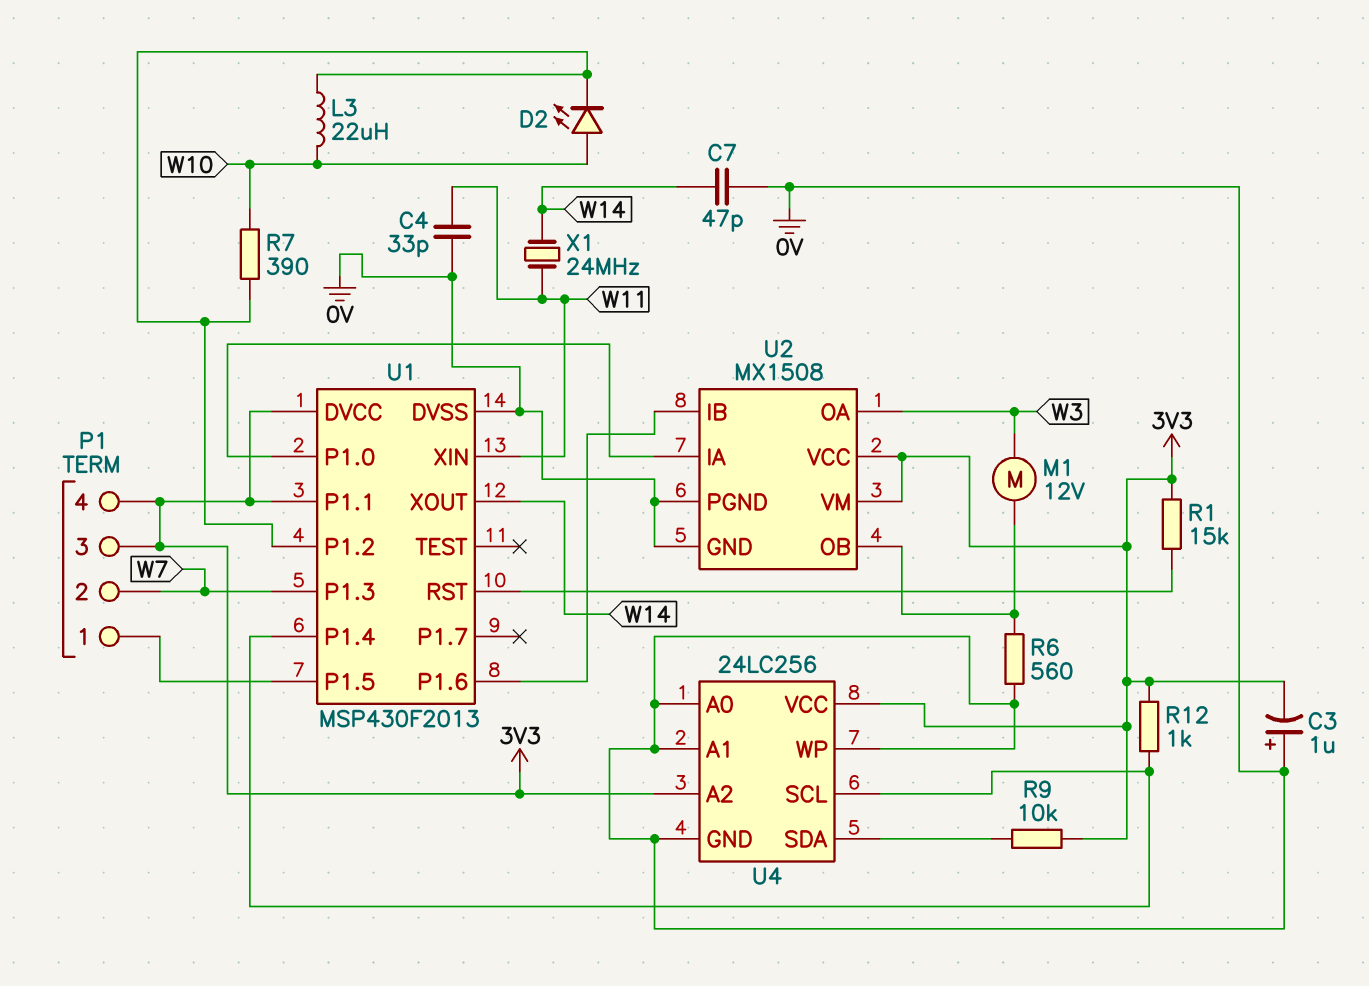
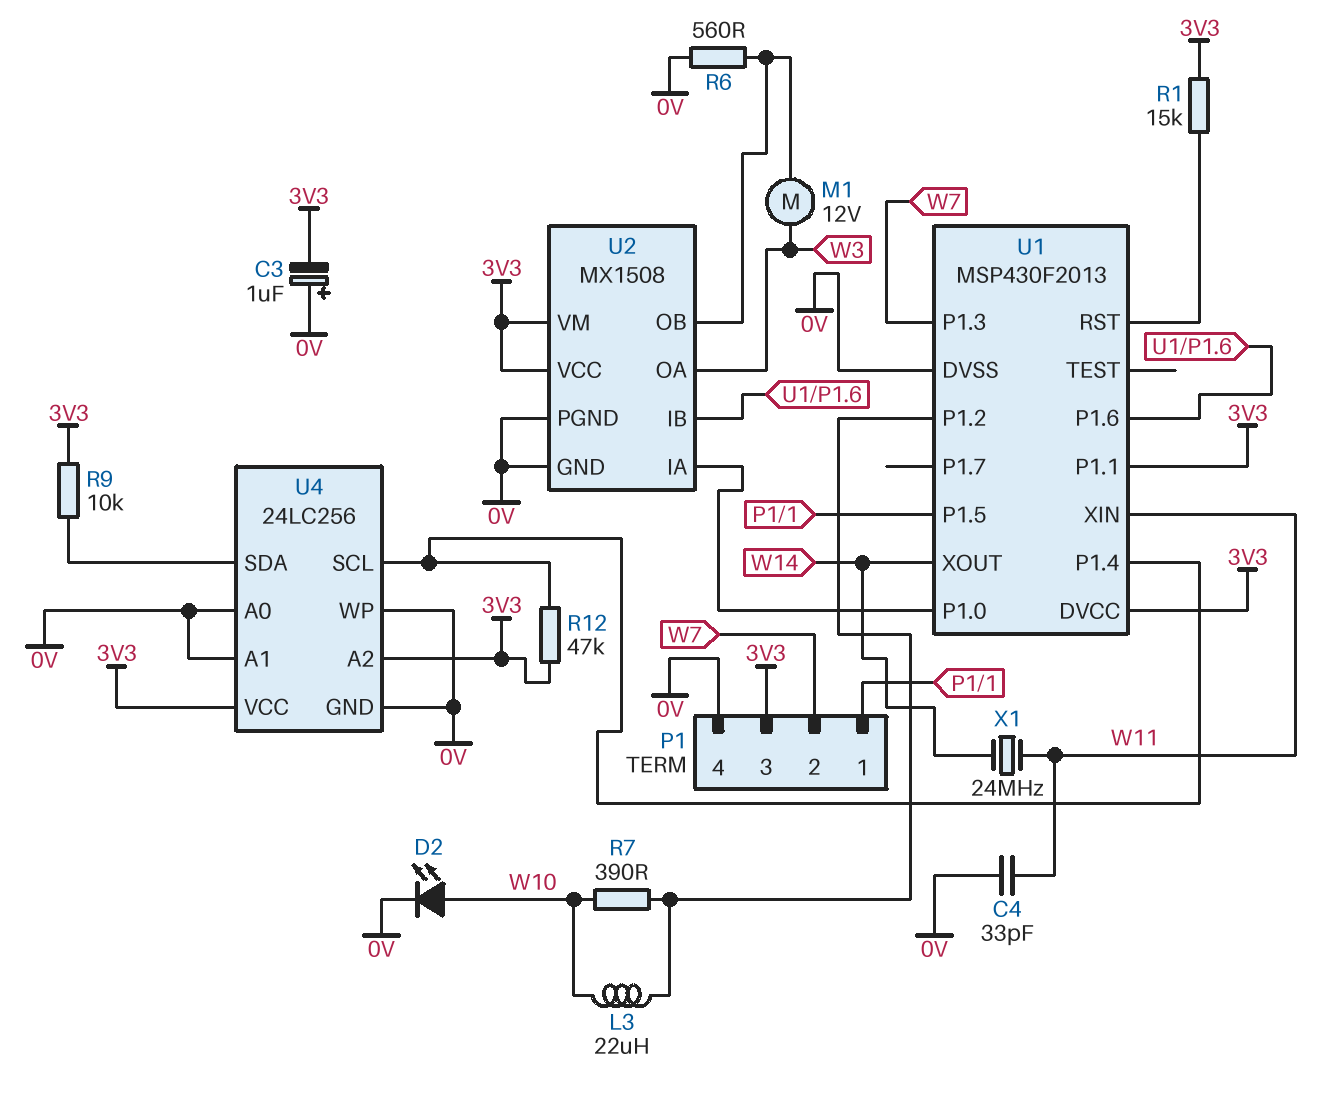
C7: 47pF (0V, W14) -> none
D2: LED (A W10, K U1/P1.2) -> LED (A W10, K 0V)
P1 pin 4: 3V3 -> 0V
R12: 1k (3V3, U1/P1.4) -> 47k (3V3, U1/P1.4)

